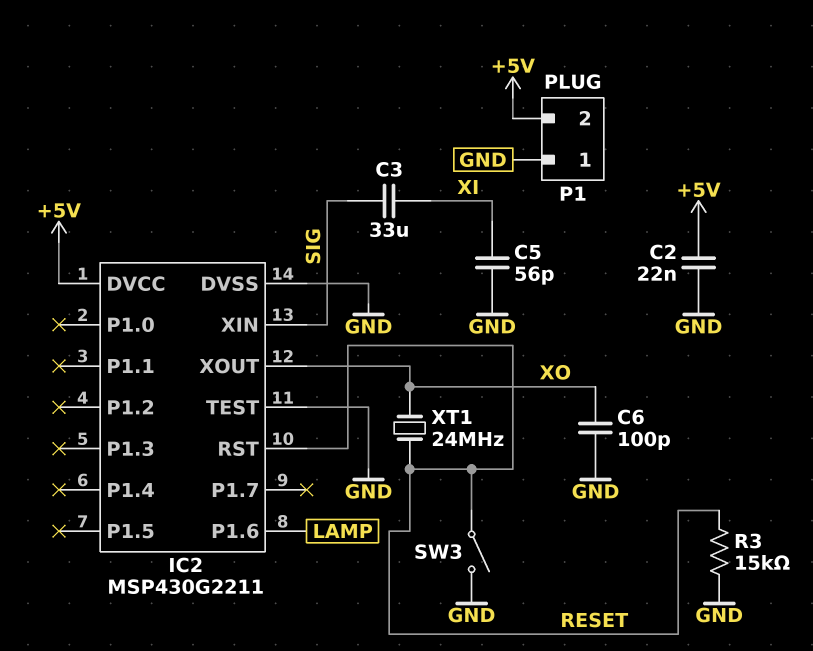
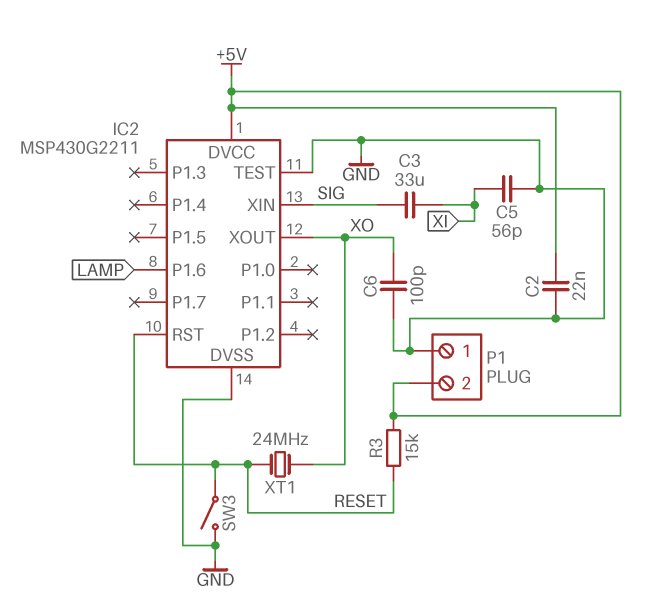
R3: 15k (GND, RESET) -> 15k (+5V, RESET)

